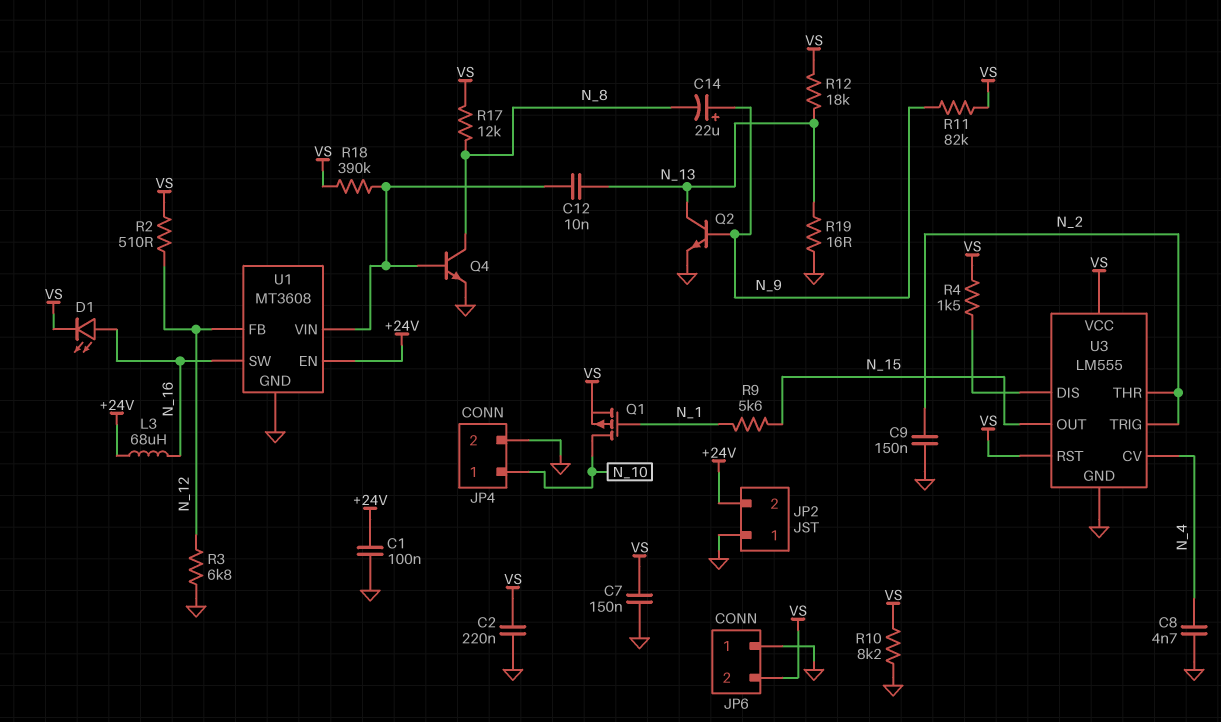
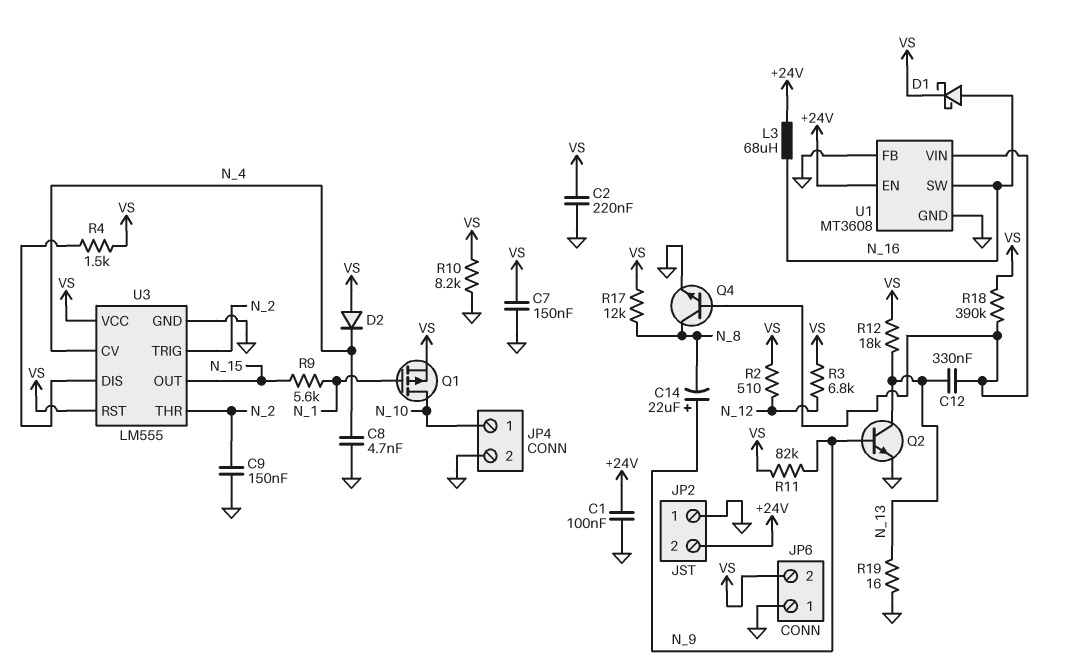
C12: 10nF (N_13, U1/VIN) -> 330nF (N_13, U1/VIN)
D1: LED (A N_16, K VS) -> schottky (A N_16, K VS)
D2: none -> diode (A VS, K N_4)
R3: 6.8k (GND, N_12) -> 6.8k (N_12, VS)
U1 pin FB: N_12 -> GND

